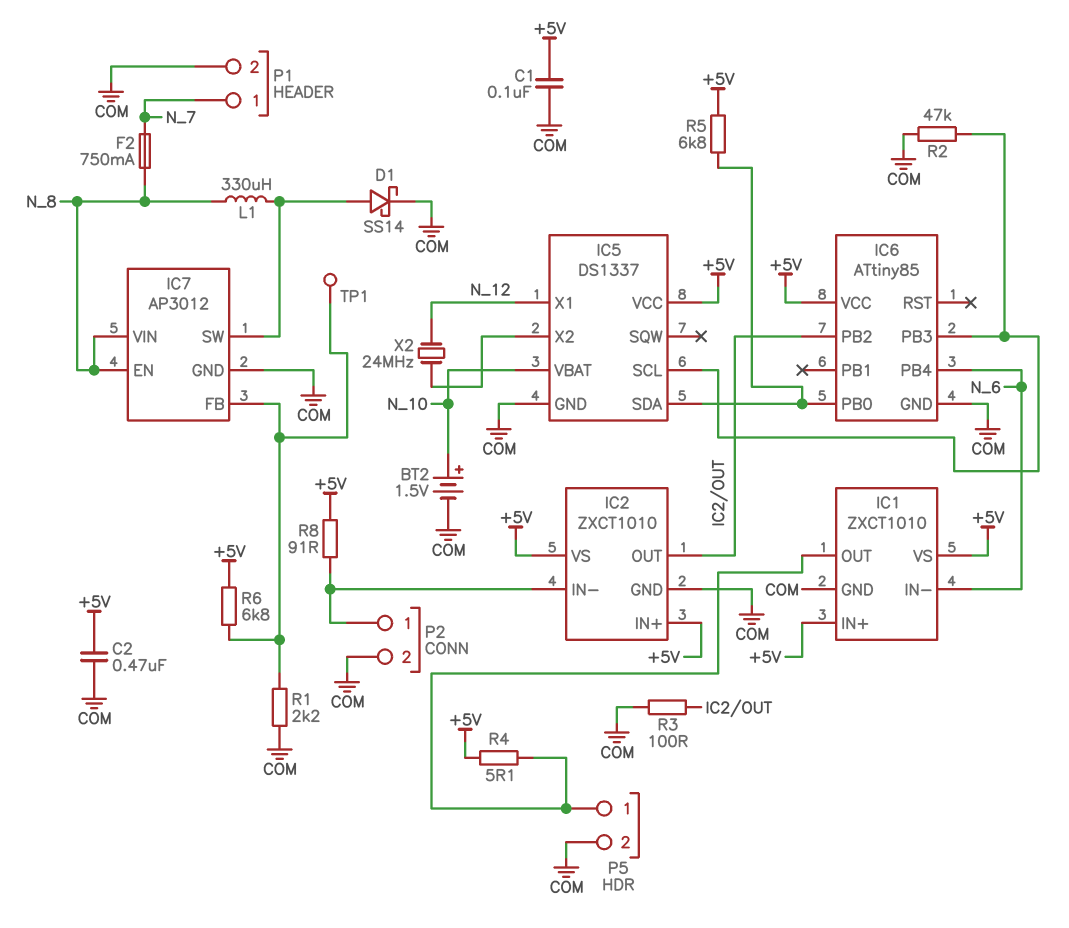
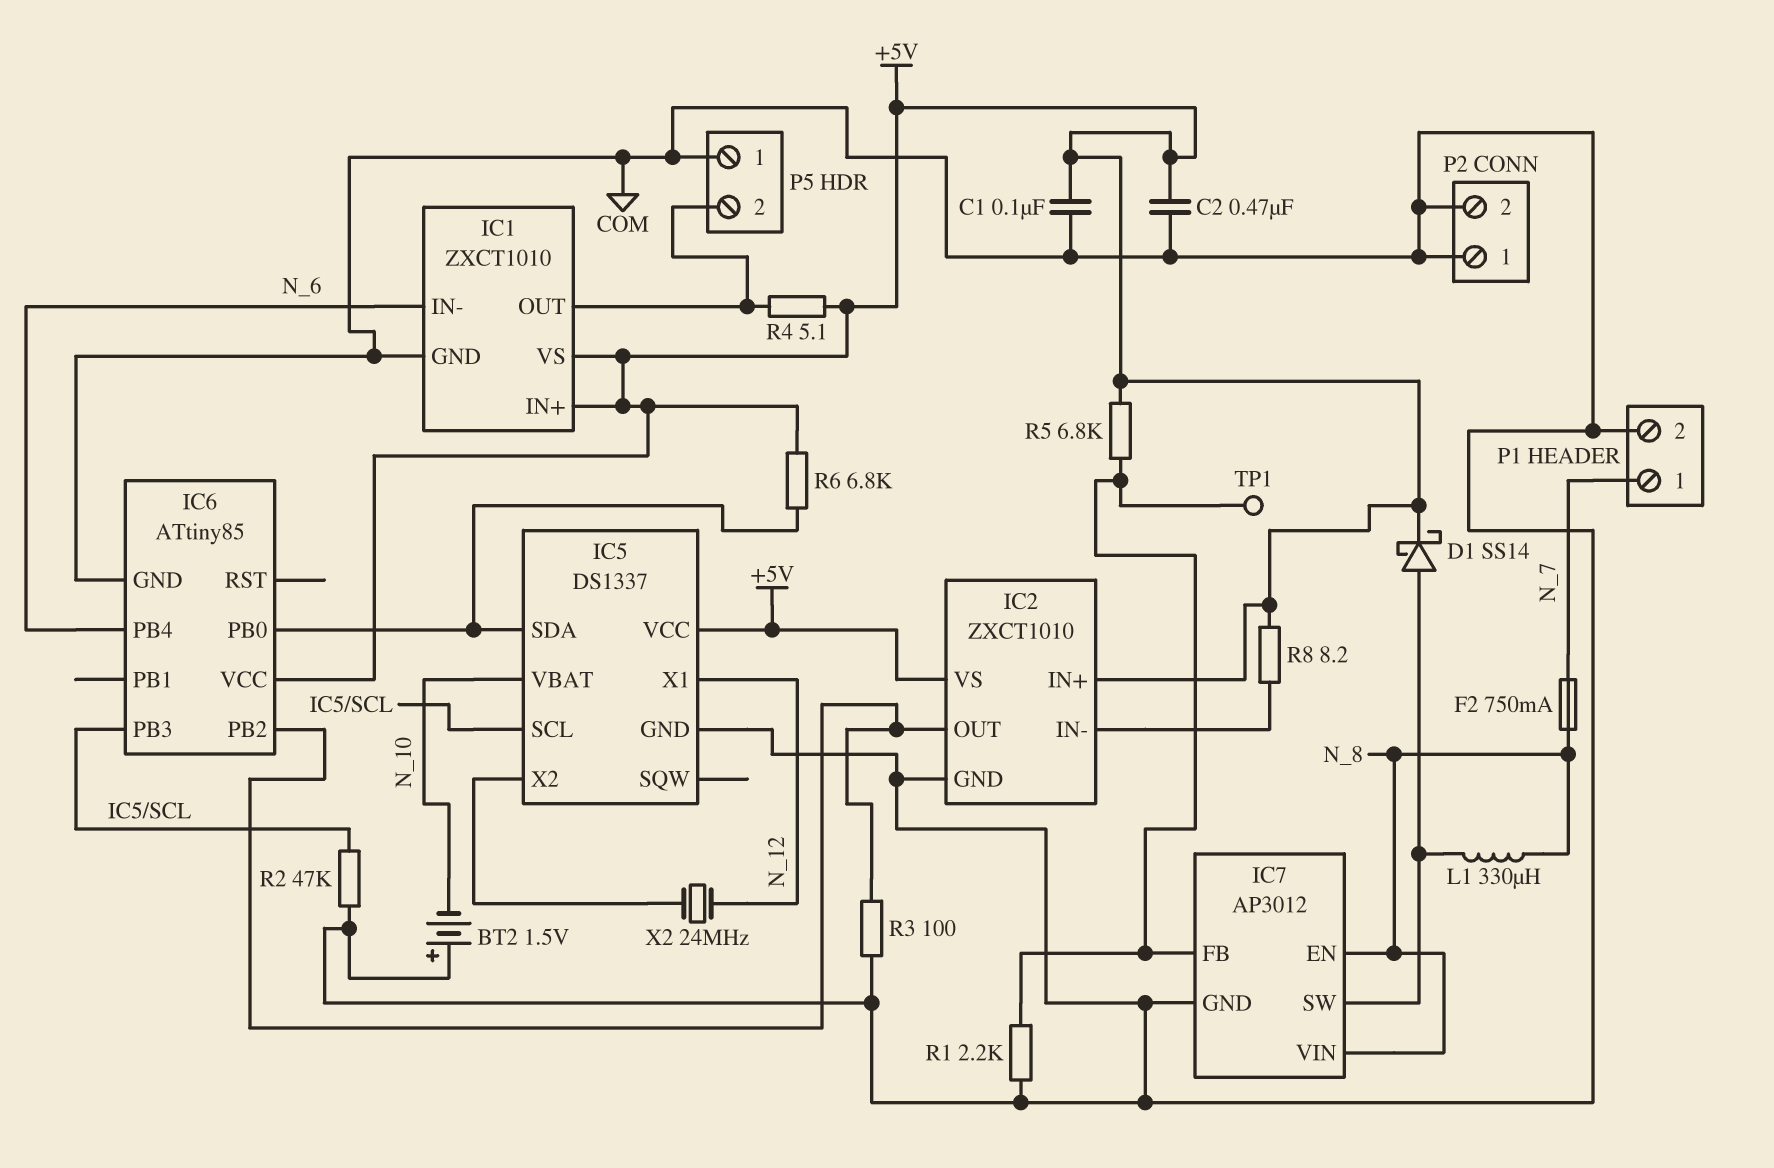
BT2: 1.5V (plus N_10, minus COM) -> 1.5V (plus COM, minus N_10)
D1: schottky SS14 (A IC7/SW, K COM) -> schottky SS14 (A IC7/SW, K +5V)
P2 pin 1: IC2/IN- -> COM
P5 pin 1: IC1/OUT -> COM
P5 pin 2: COM -> IC1/OUT
R5: 6.8k (+5V, IC5/SDA) -> 6.8k (+5V, IC7/FB)
R6: 6.8k (+5V, IC7/FB) -> 6.8k (+5V, IC5/SDA)
R8: 91 (+5V, IC2/IN-) -> 8.2 (+5V, IC2/IN-)

